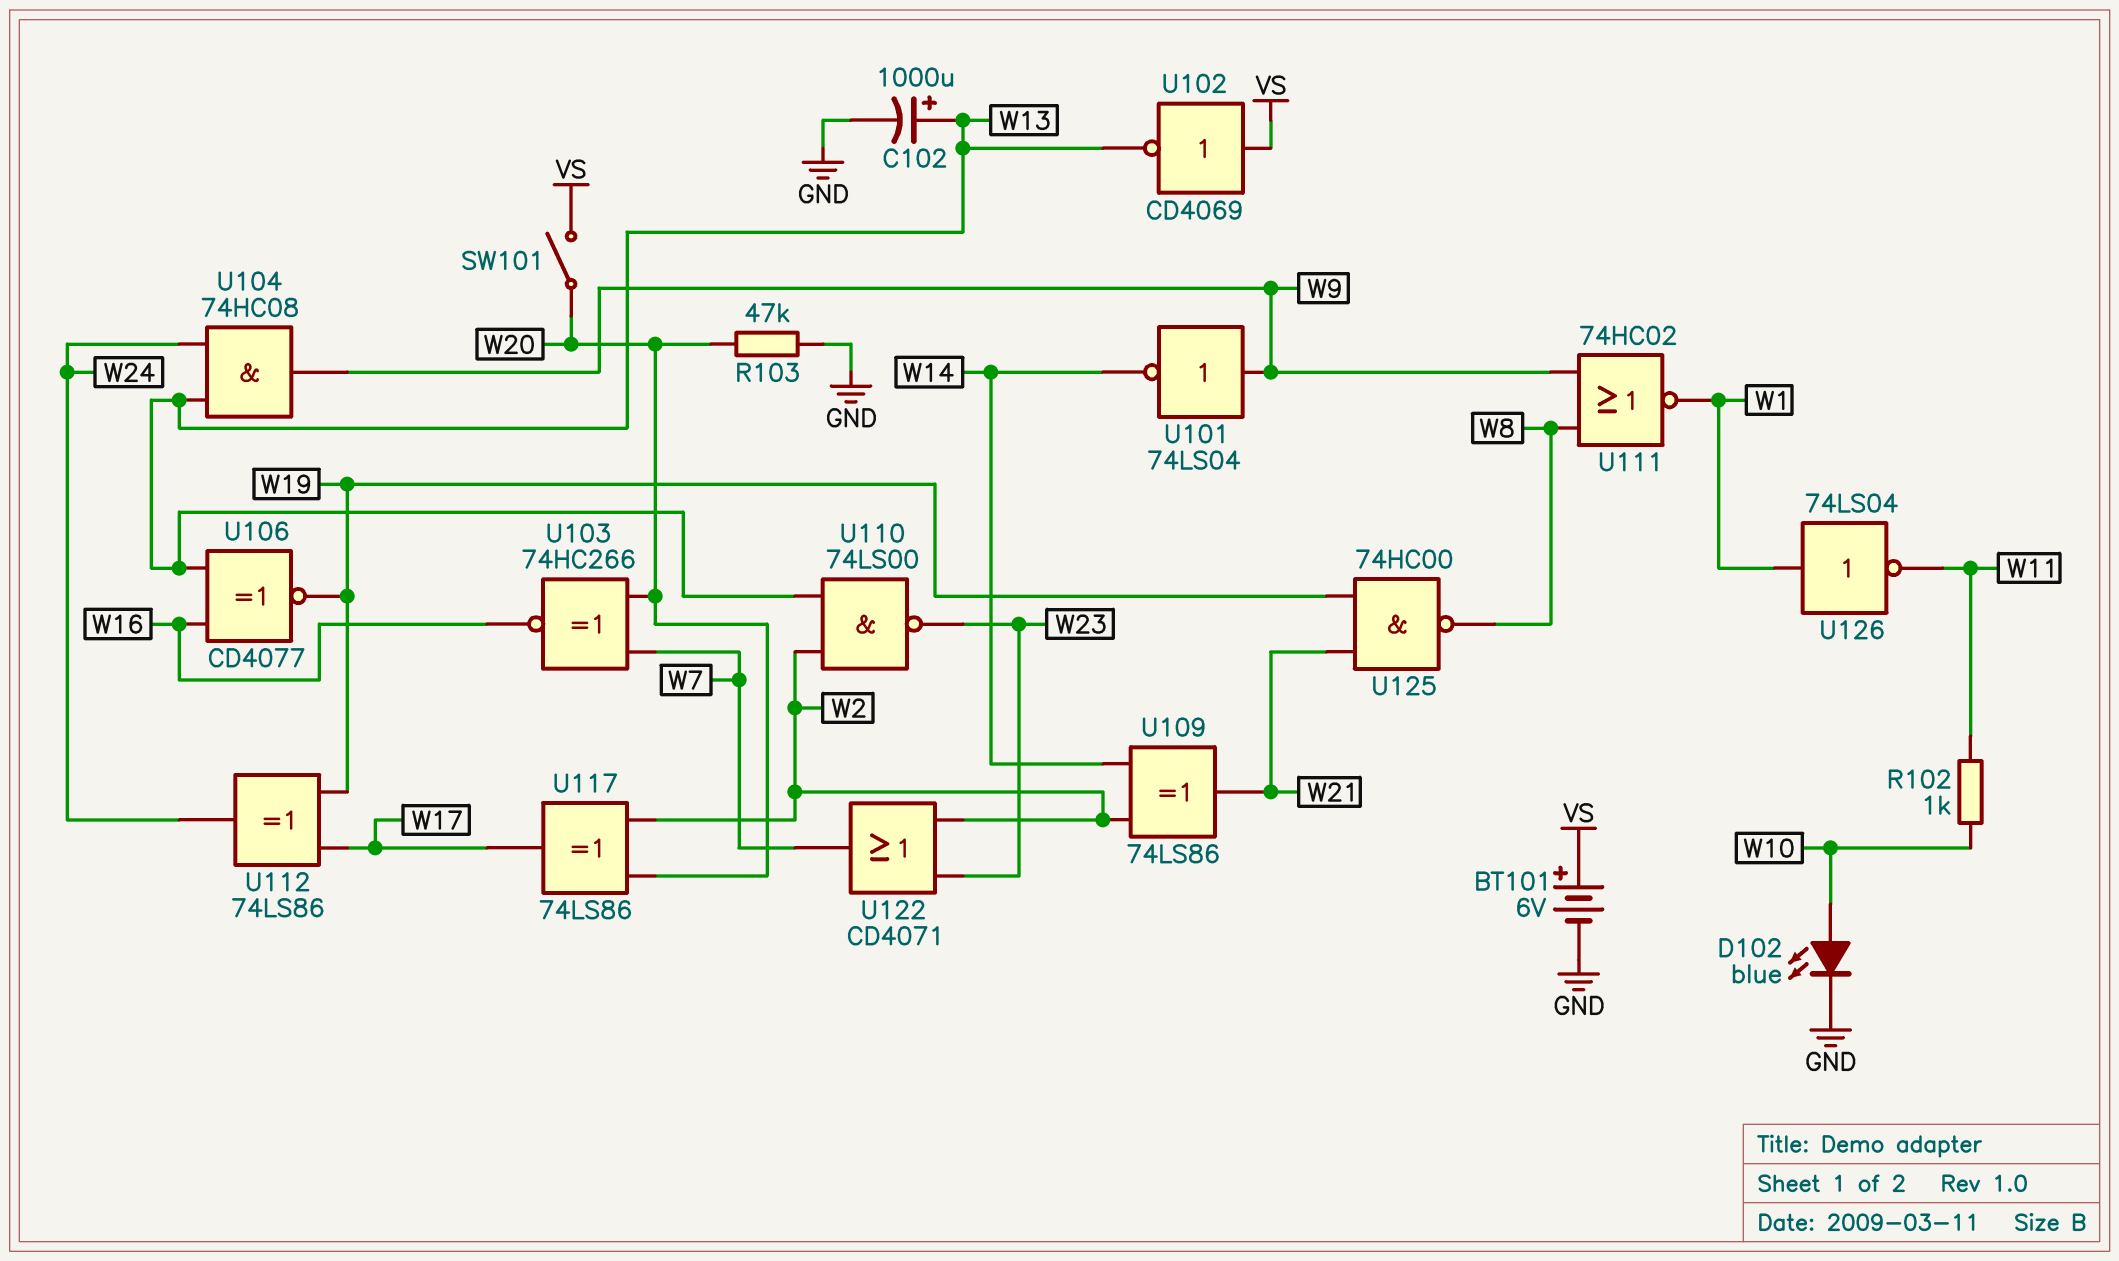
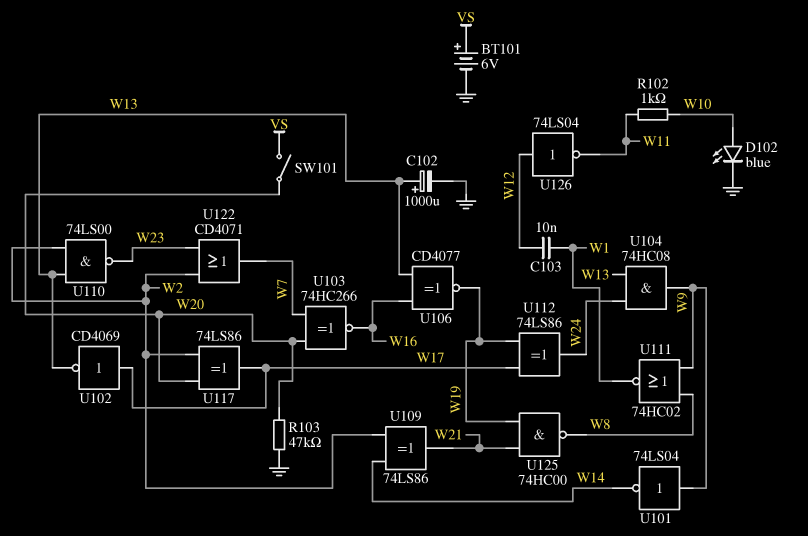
C103: none -> 10nF (W1, W12)
U102: NOT CD4069 (in VS, out W13) -> NOT CD4069 (in W17, out W13)
U126: NOT 74LS04 (in W1, out W11) -> NOT 74LS04 (in W12, out W11)

